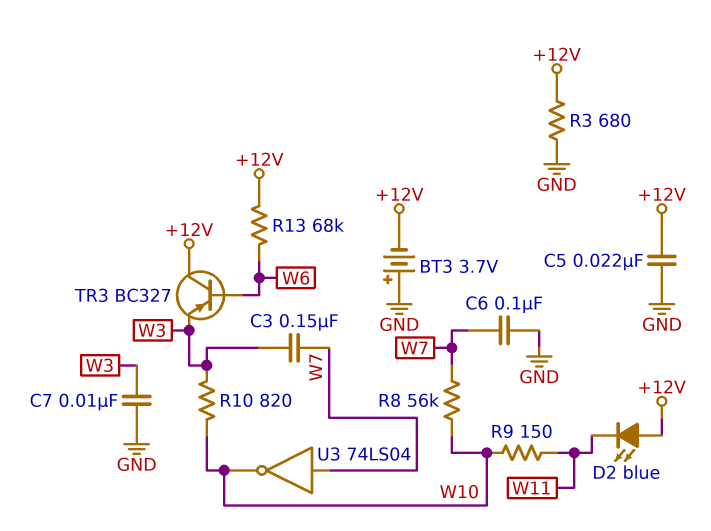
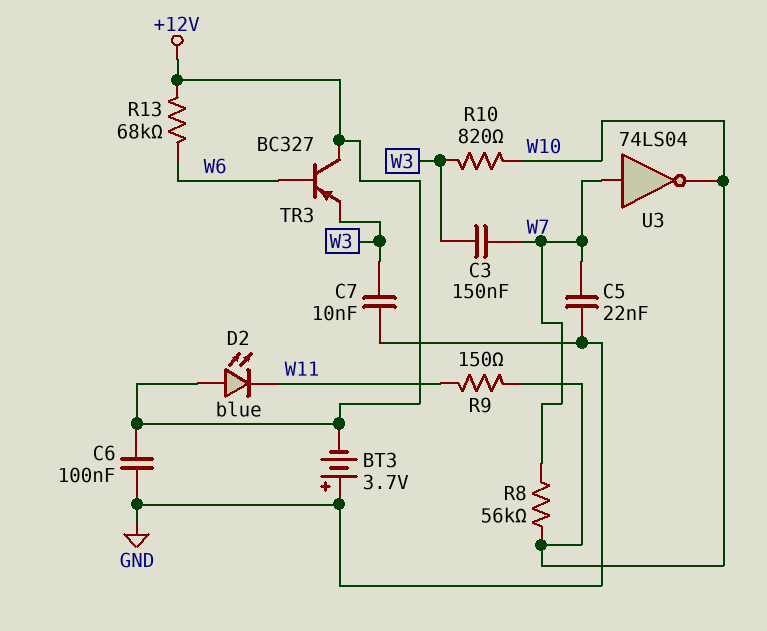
C5: 22nF (+12V, GND) -> 22nF (GND, W7)
C6: 100nF (GND, W7) -> 100nF (+12V, GND)
R3: 680 (+12V, GND) -> none

